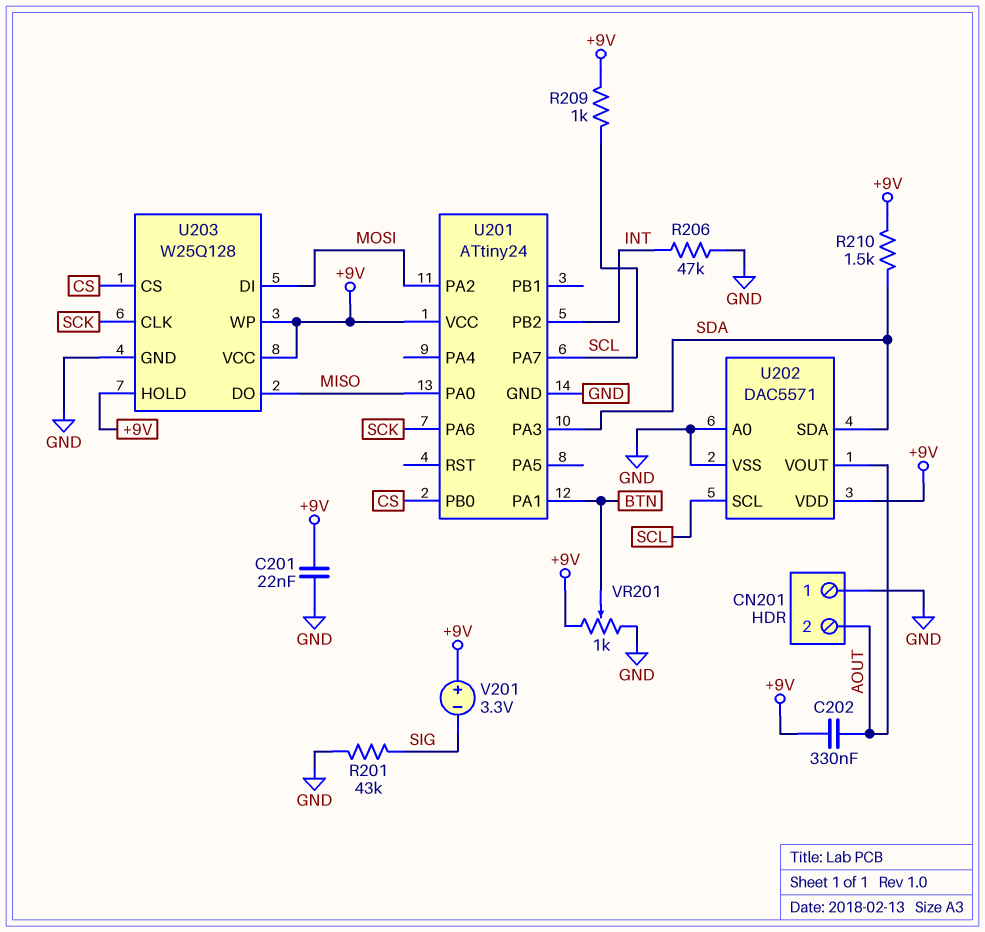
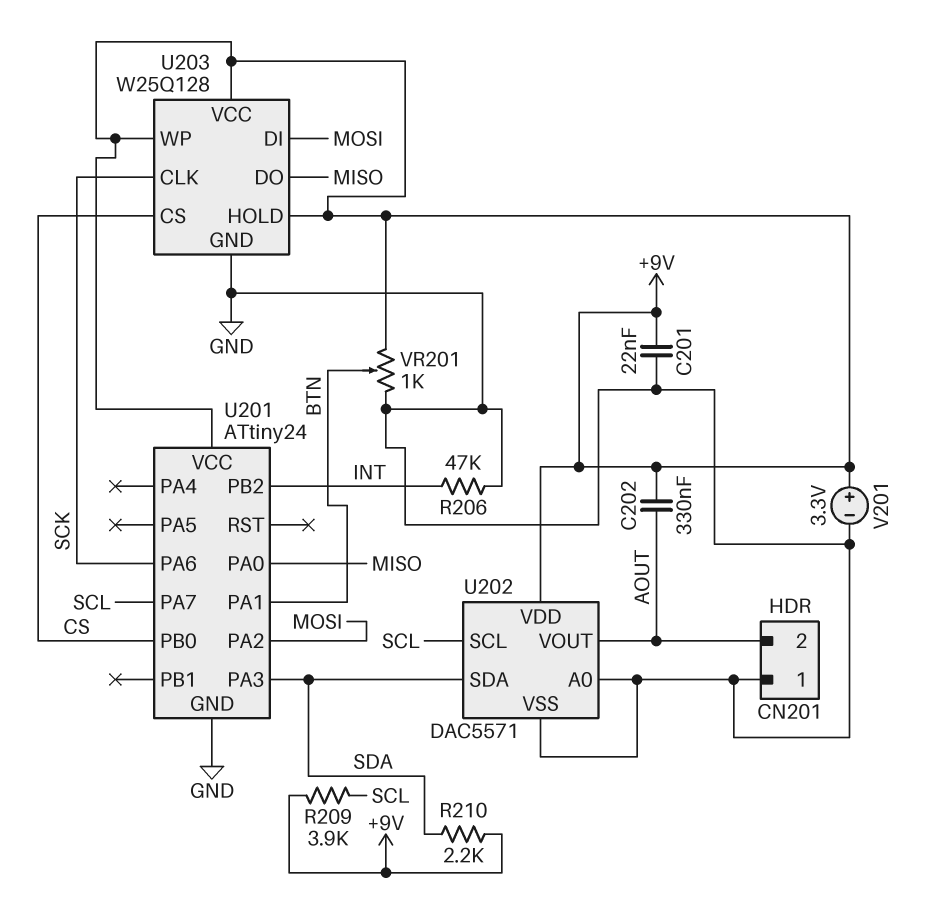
R201: 43k (GND, SIG) -> none
R209: 1k (+9V, SCL) -> 3.9k (+9V, SCL)
R210: 1.5k (+9V, SDA) -> 2.2k (+9V, SDA)
V201: 3.3V (plus +9V, minus SIG) -> 3.3V (plus +9V, minus GND)

